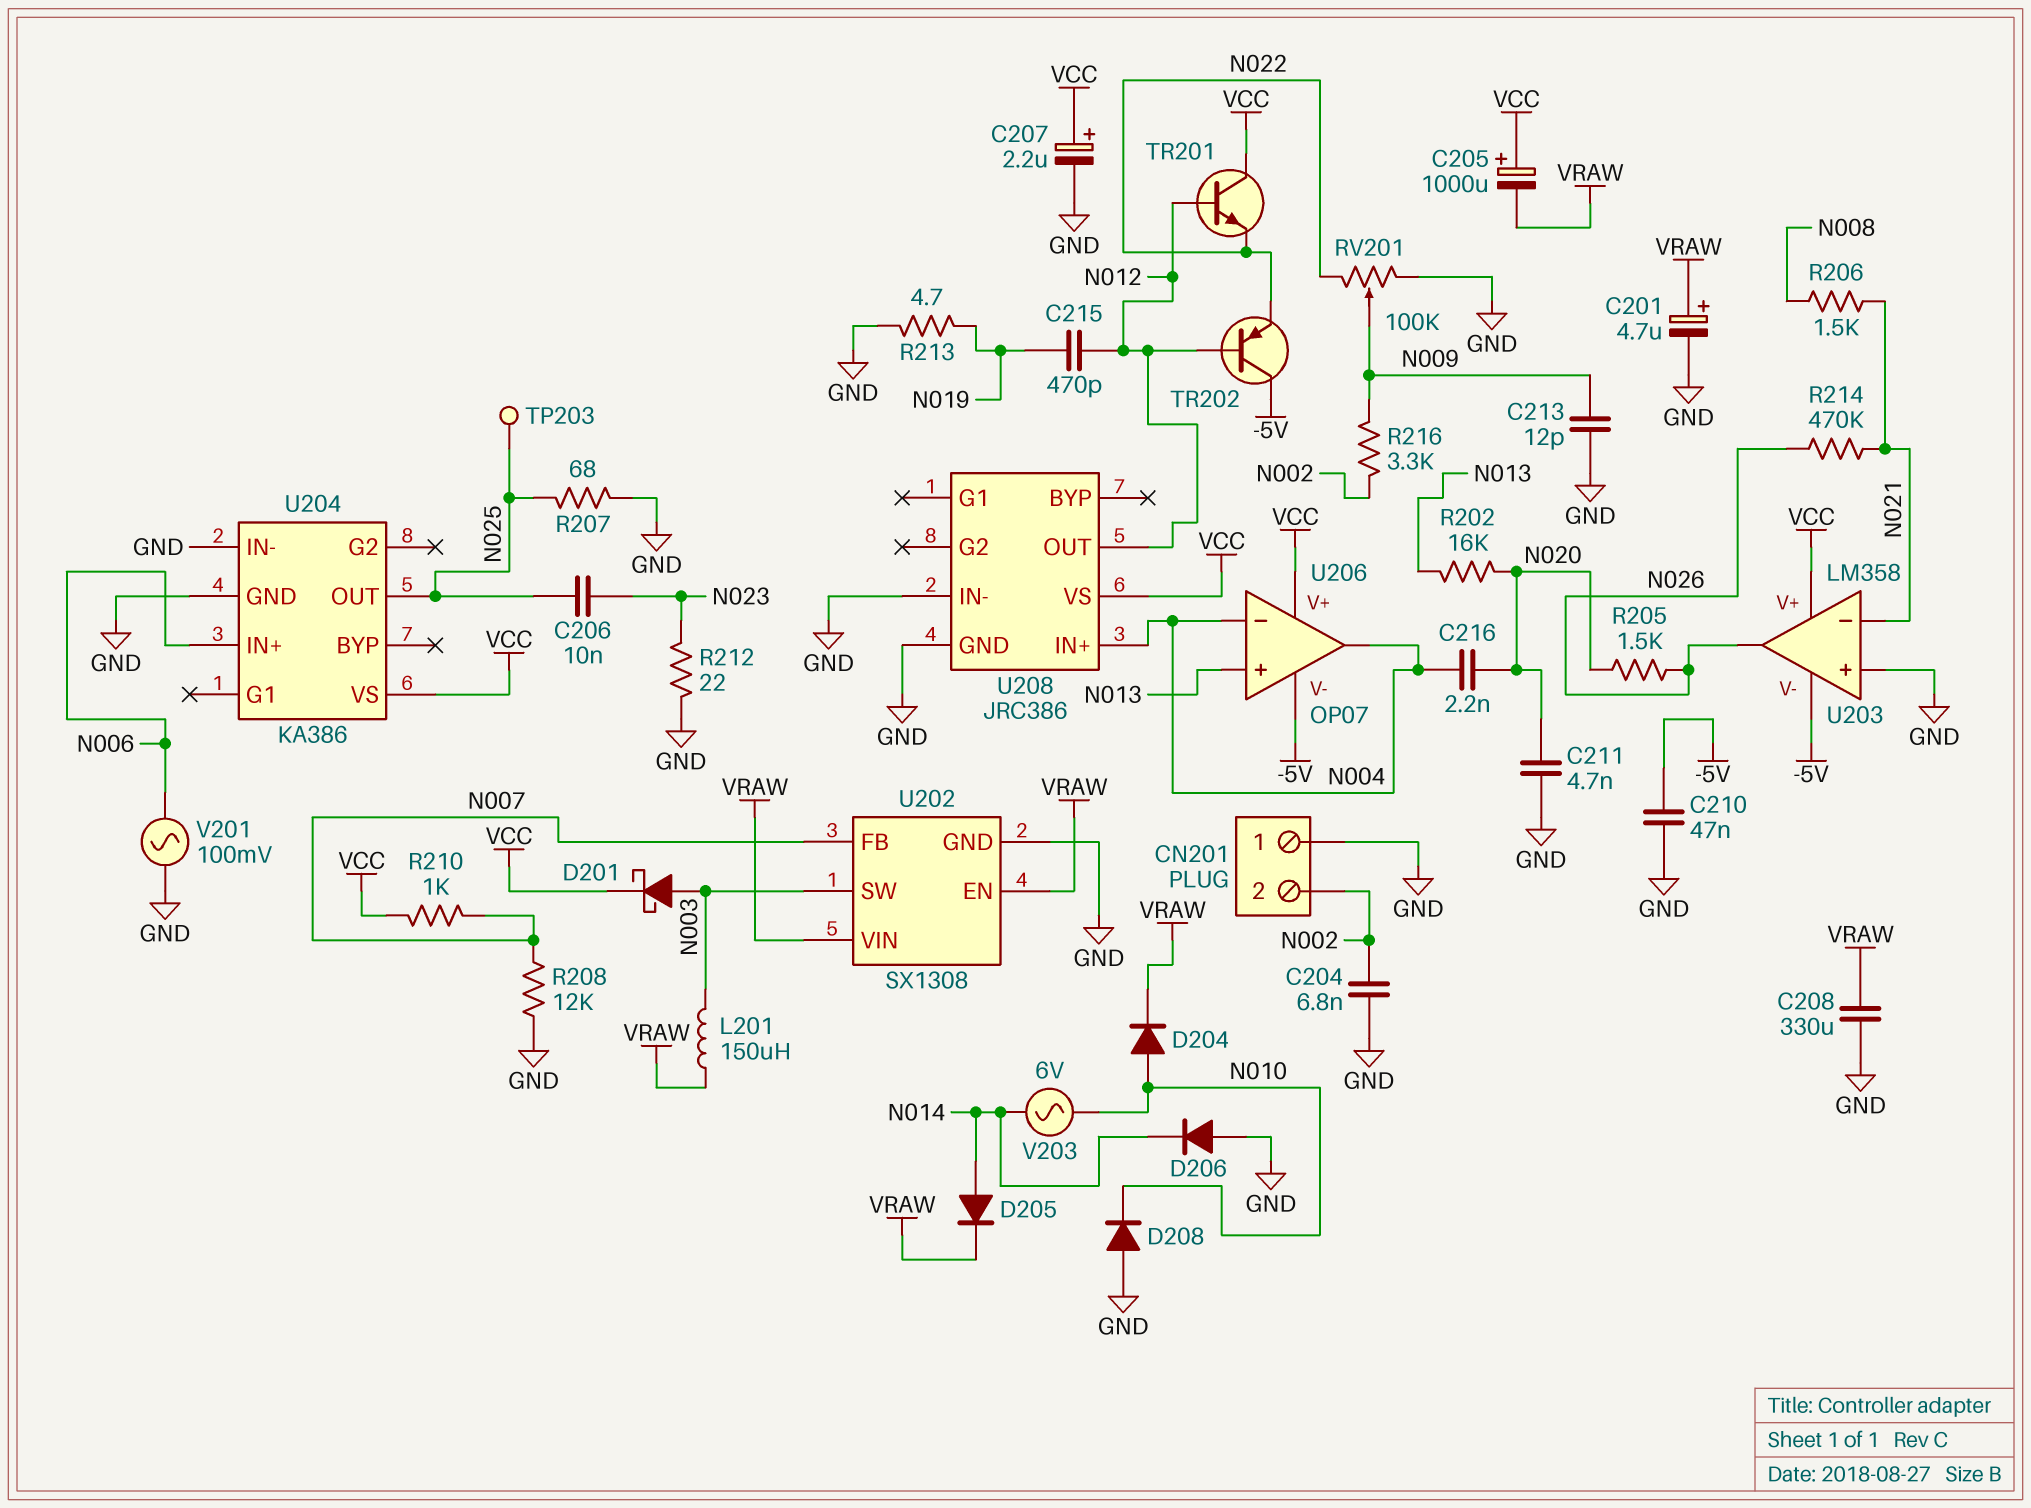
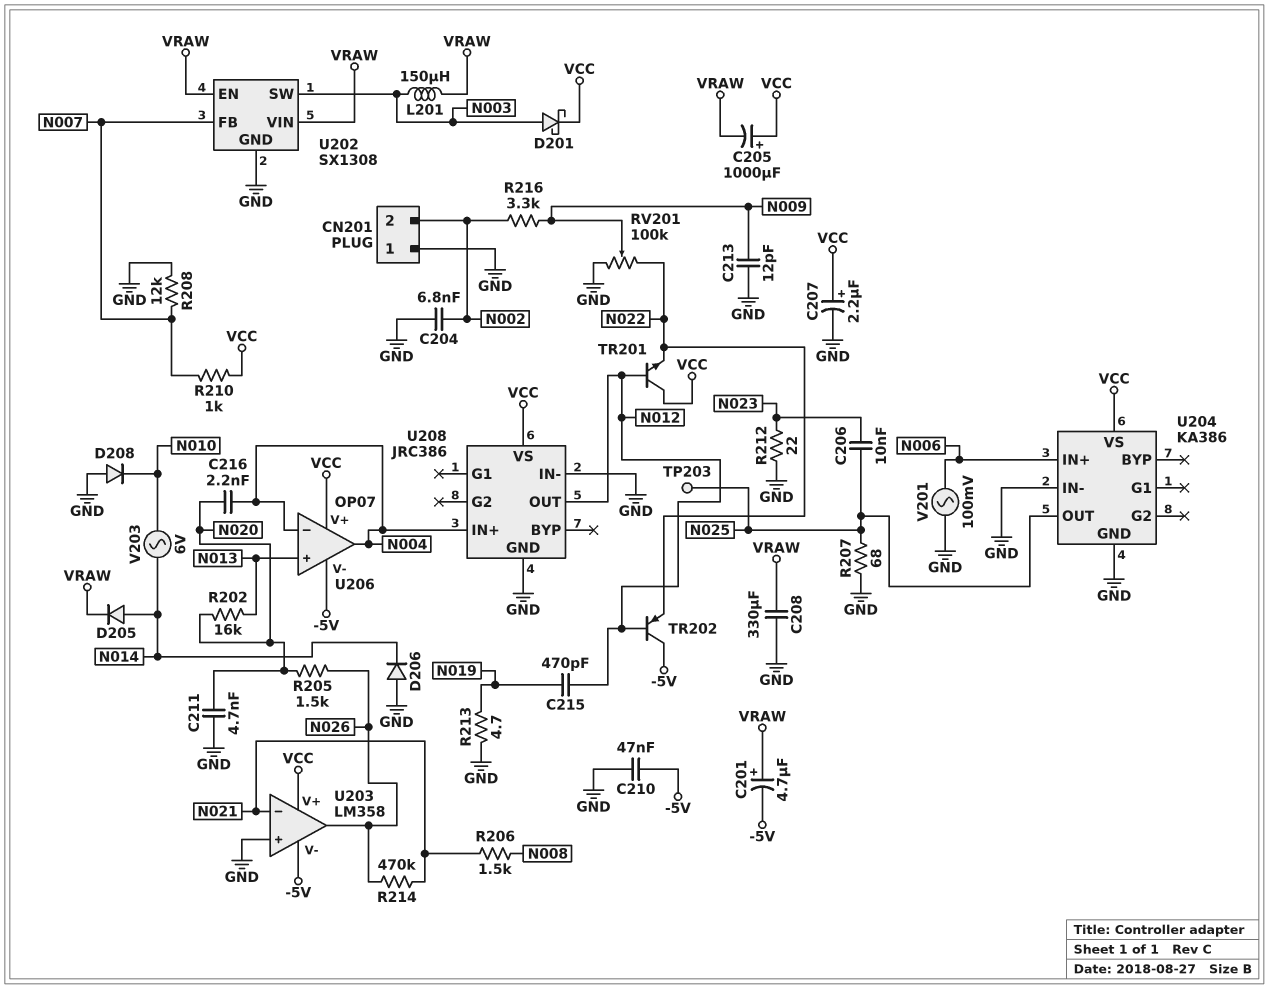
C201: 4.7uF (plus VRAW, minus GND) -> 4.7uF (plus VRAW, minus -5V)
D204: diode (A N010, K VRAW) -> none

